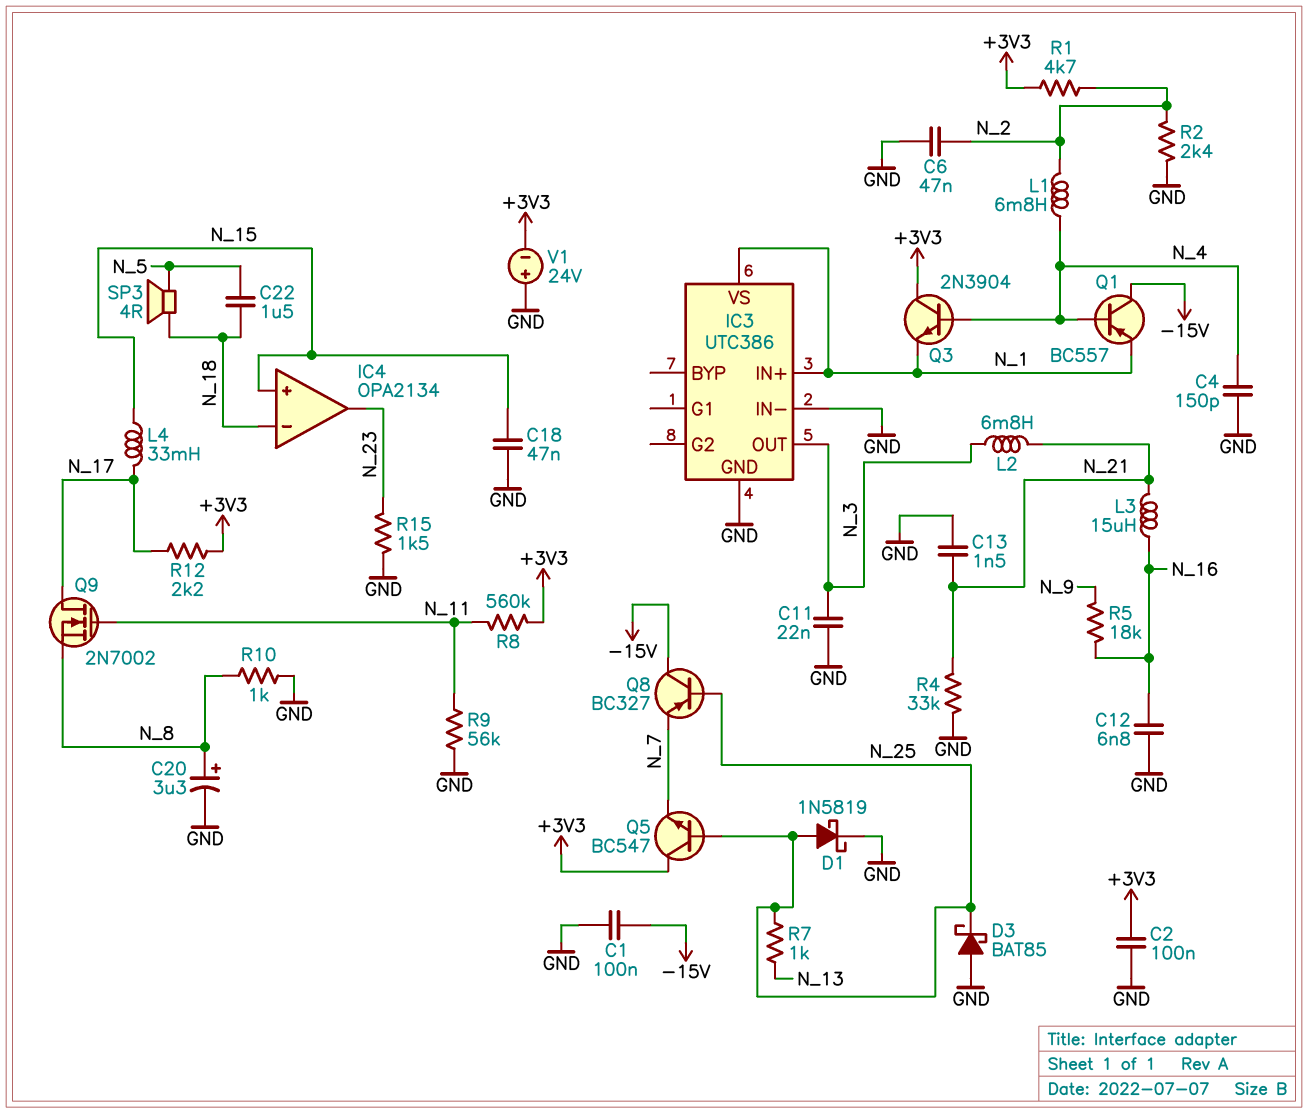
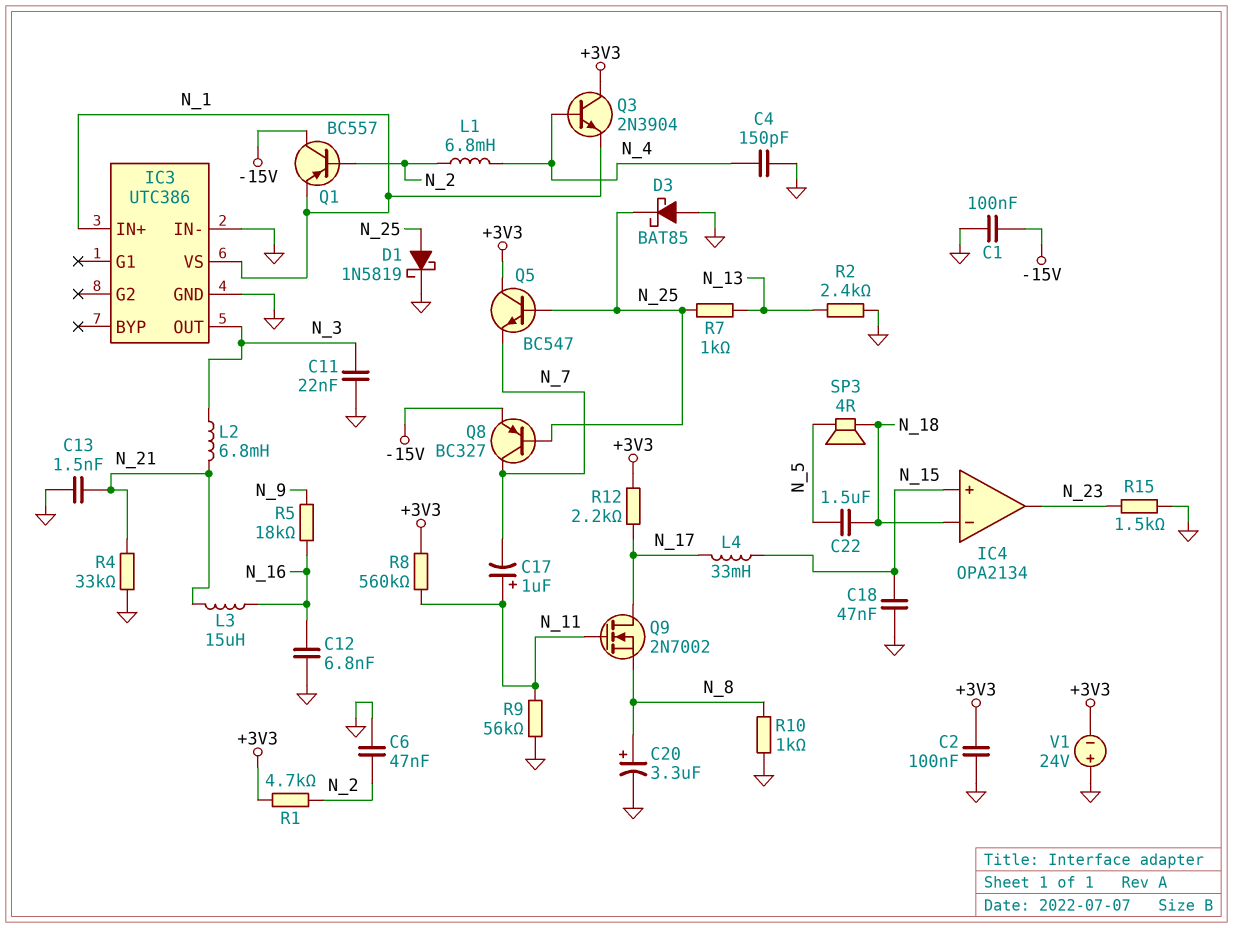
C17: none -> 1uF (plus N_11, minus N_7)
Q1: PNP BC557 (B N_4, C -15V, E N_1) -> PNP BC557 (B N_2, C -15V, E N_1)
Q8: PNP BC327 (B N_25, C -15V, E N_7) -> PNP BC327 (B N_25, C N_7, E -15V)
R2: 2.4k (GND, N_2) -> 2.4k (GND, N_13)

